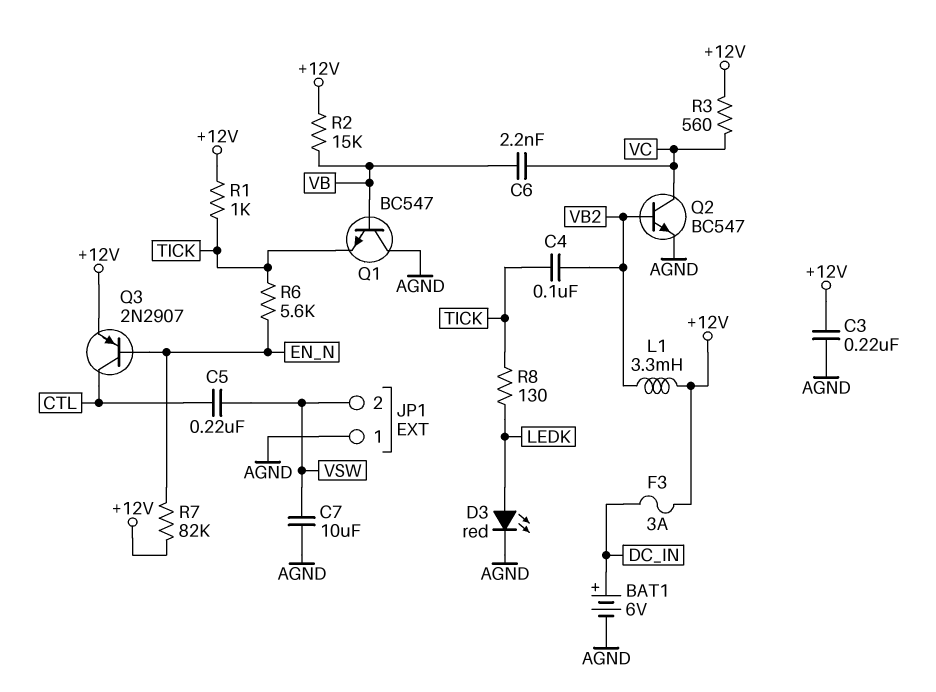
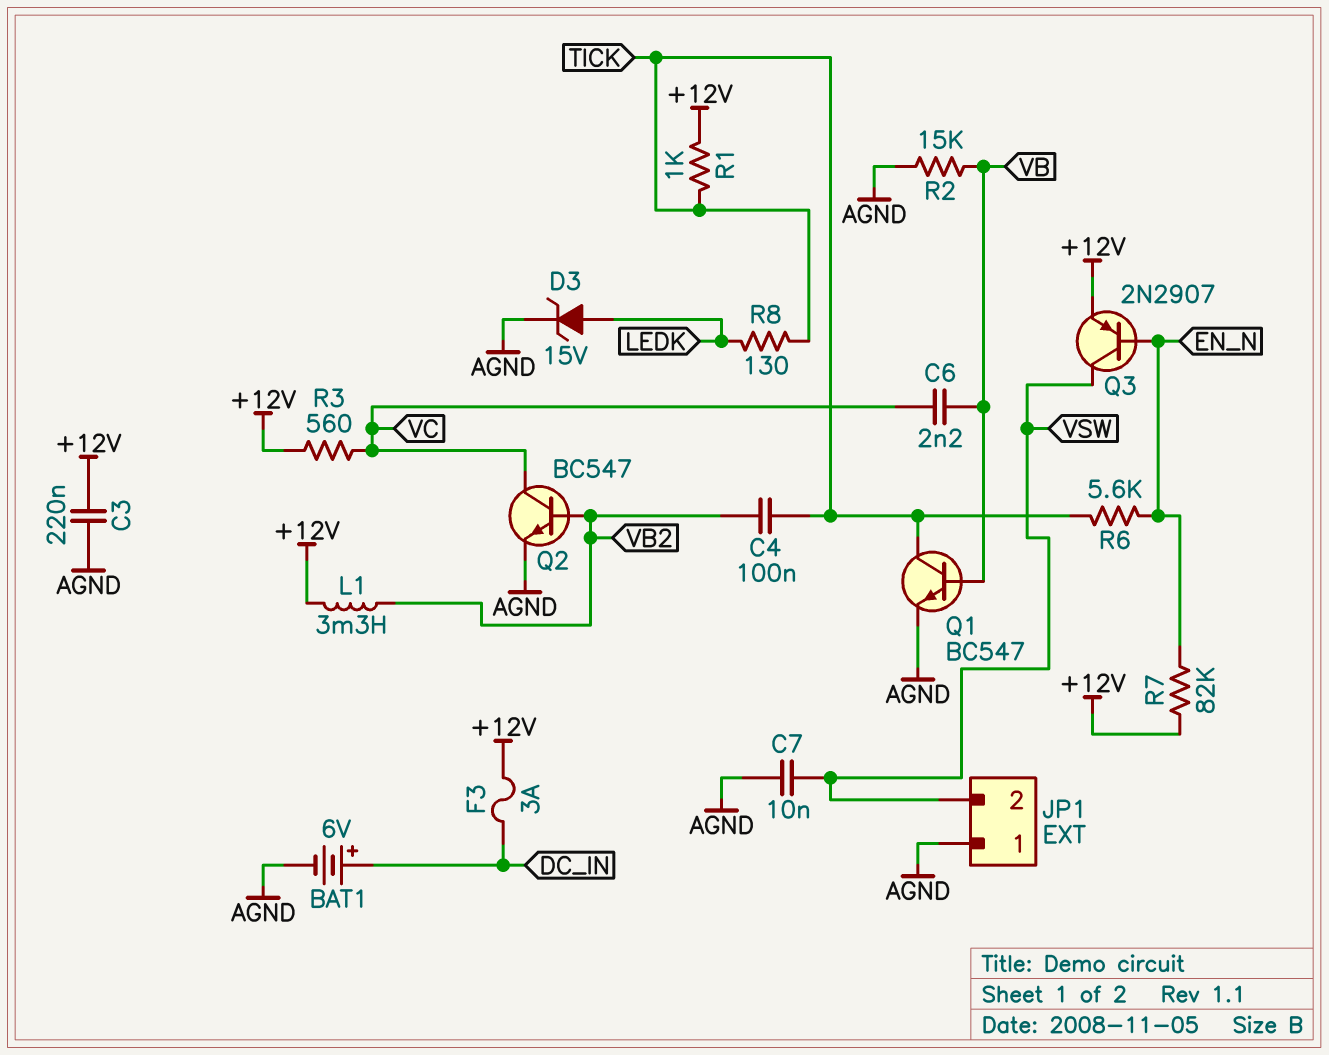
C5: 220nF (CTL, VSW) -> none
C7: 10uF (AGND, VSW) -> 10nF (AGND, VSW)
D3: LED red (A LEDK, K AGND) -> zener 15V (A LEDK, K AGND)
Q1: NPN BC547 (B VB, C AGND, E TICK) -> NPN BC547 (B VB, C TICK, E AGND)
Q3: PNP 2N2907 (B EN_N, C CTL, E +12V) -> PNP 2N2907 (B EN_N, C VSW, E +12V)
R2: 15k (+12V, VB) -> 15k (AGND, VB)

